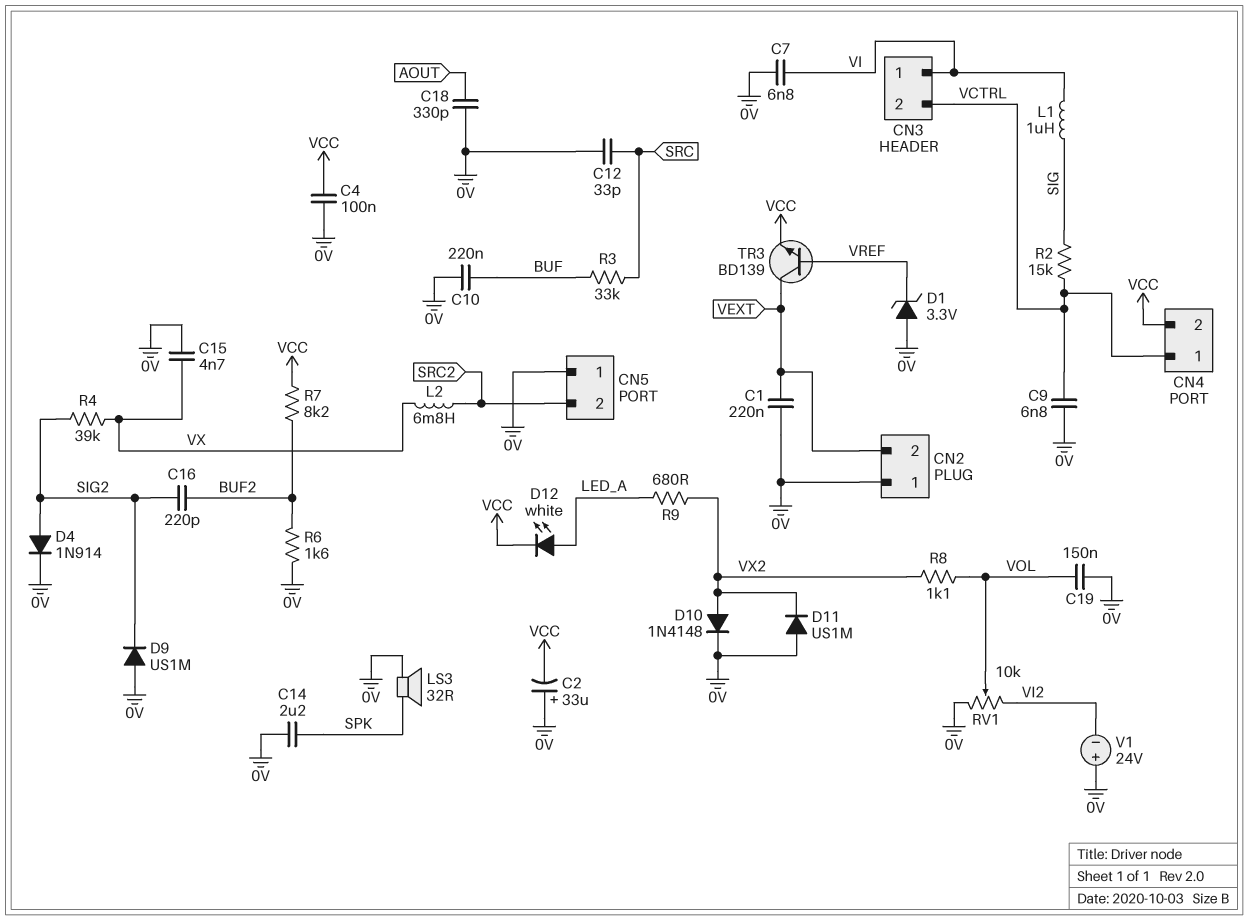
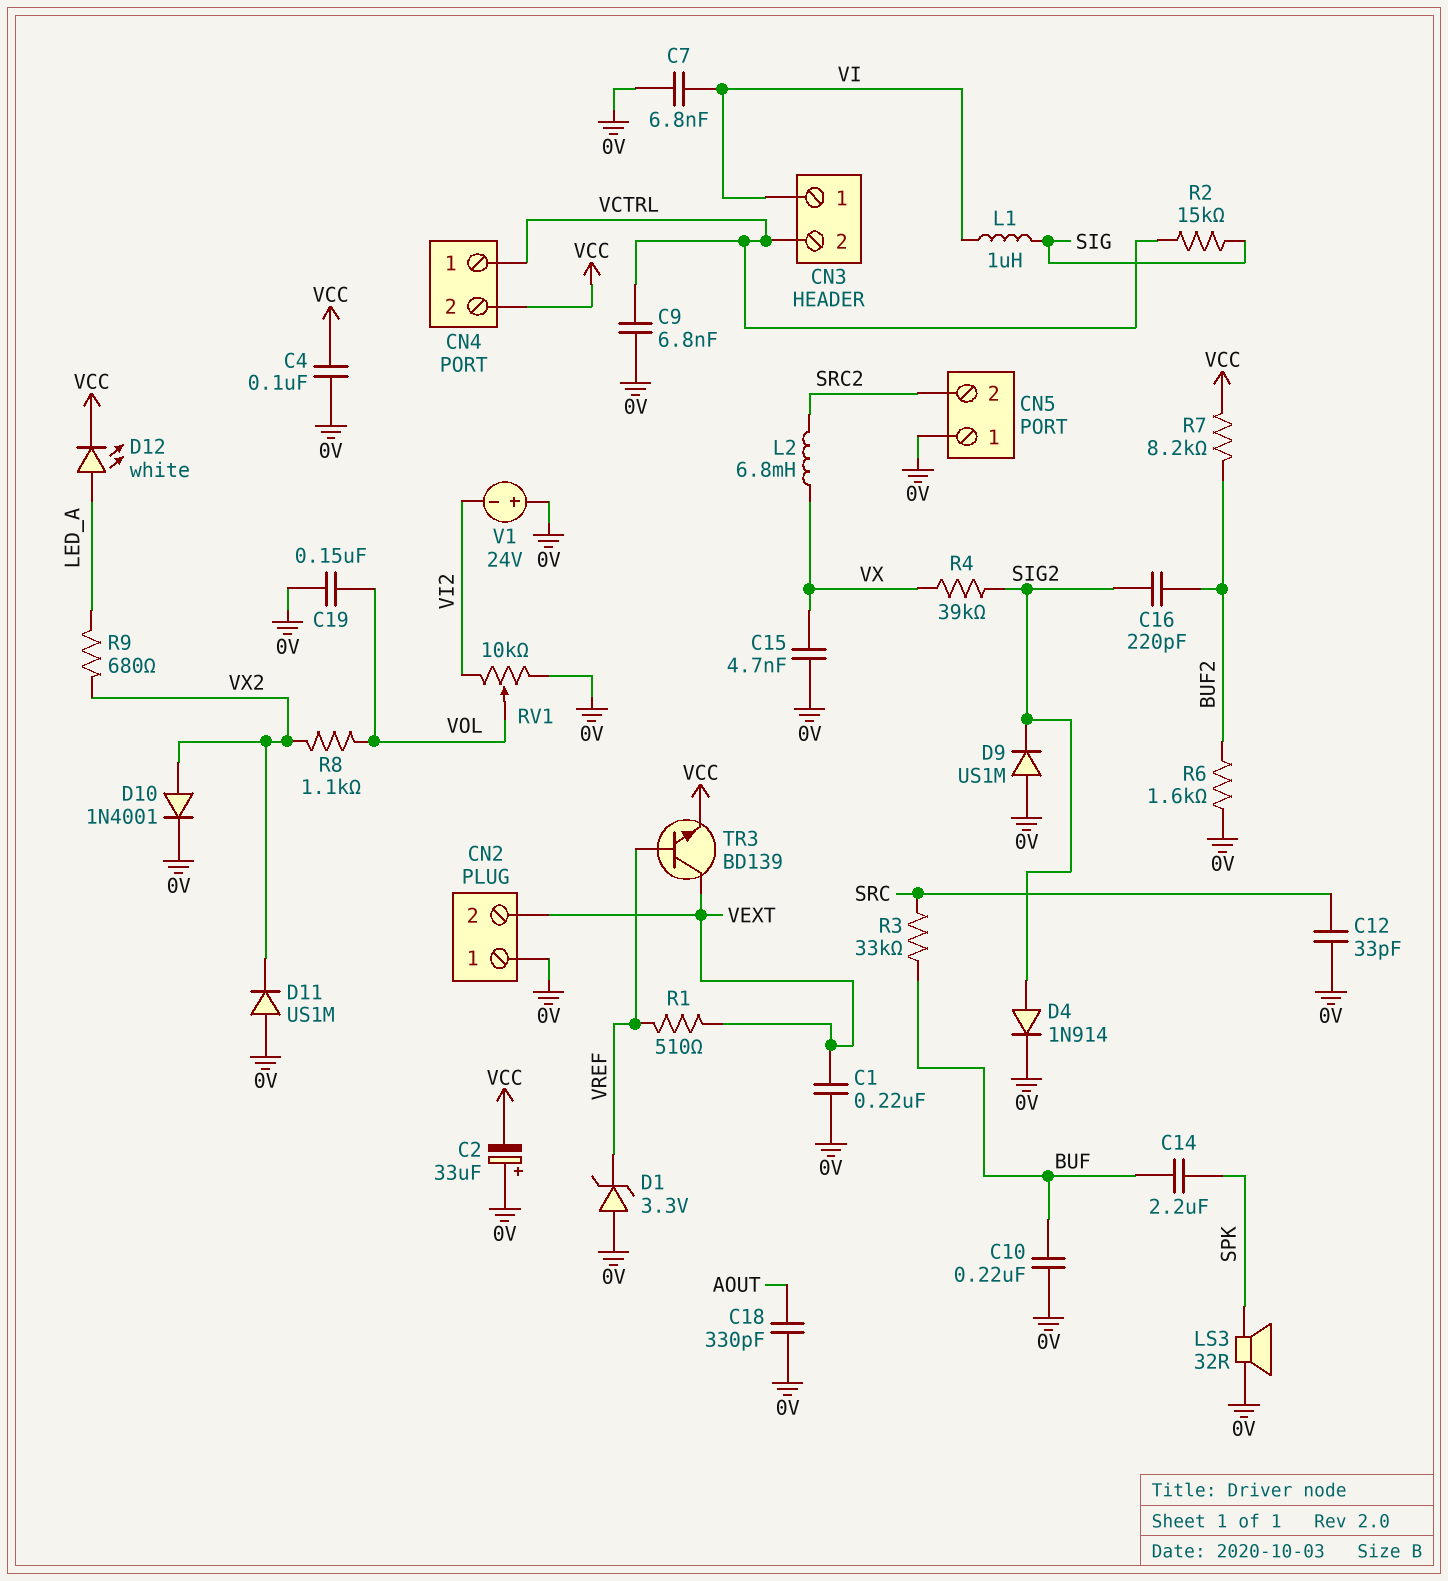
C14: 2.2uF (0V, SPK) -> 2.2uF (BUF, SPK)
D10: diode 1N4148 (A VX2, K 0V) -> diode 1N4001 (A VX2, K 0V)
R1: none -> 510 (VEXT, VREF)

